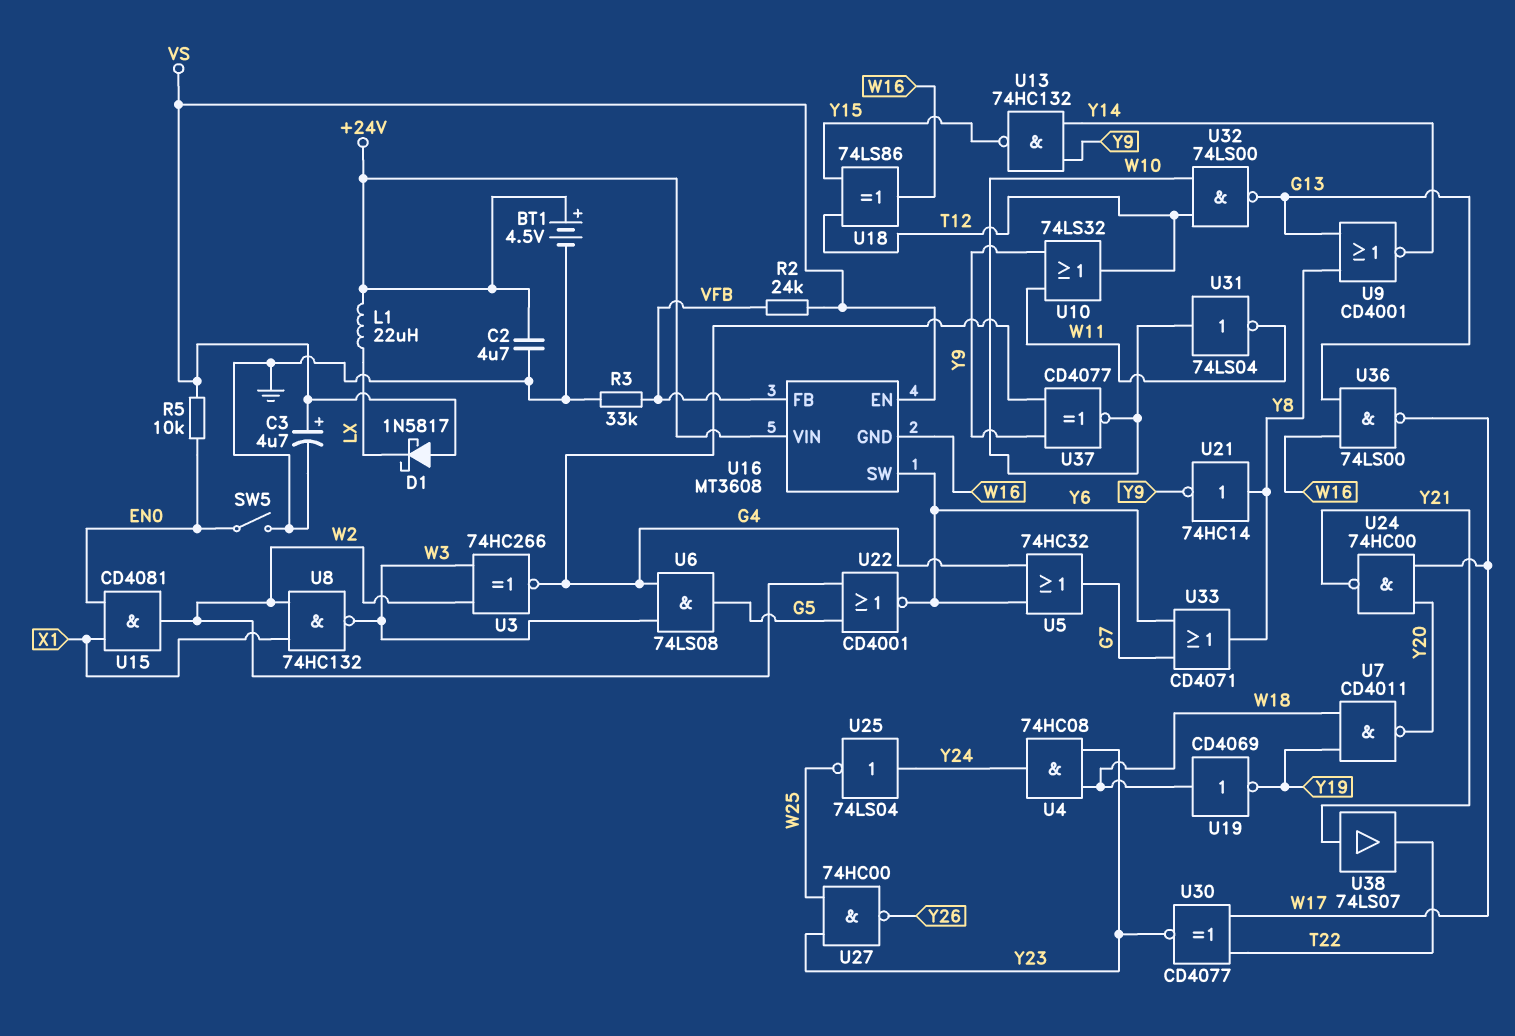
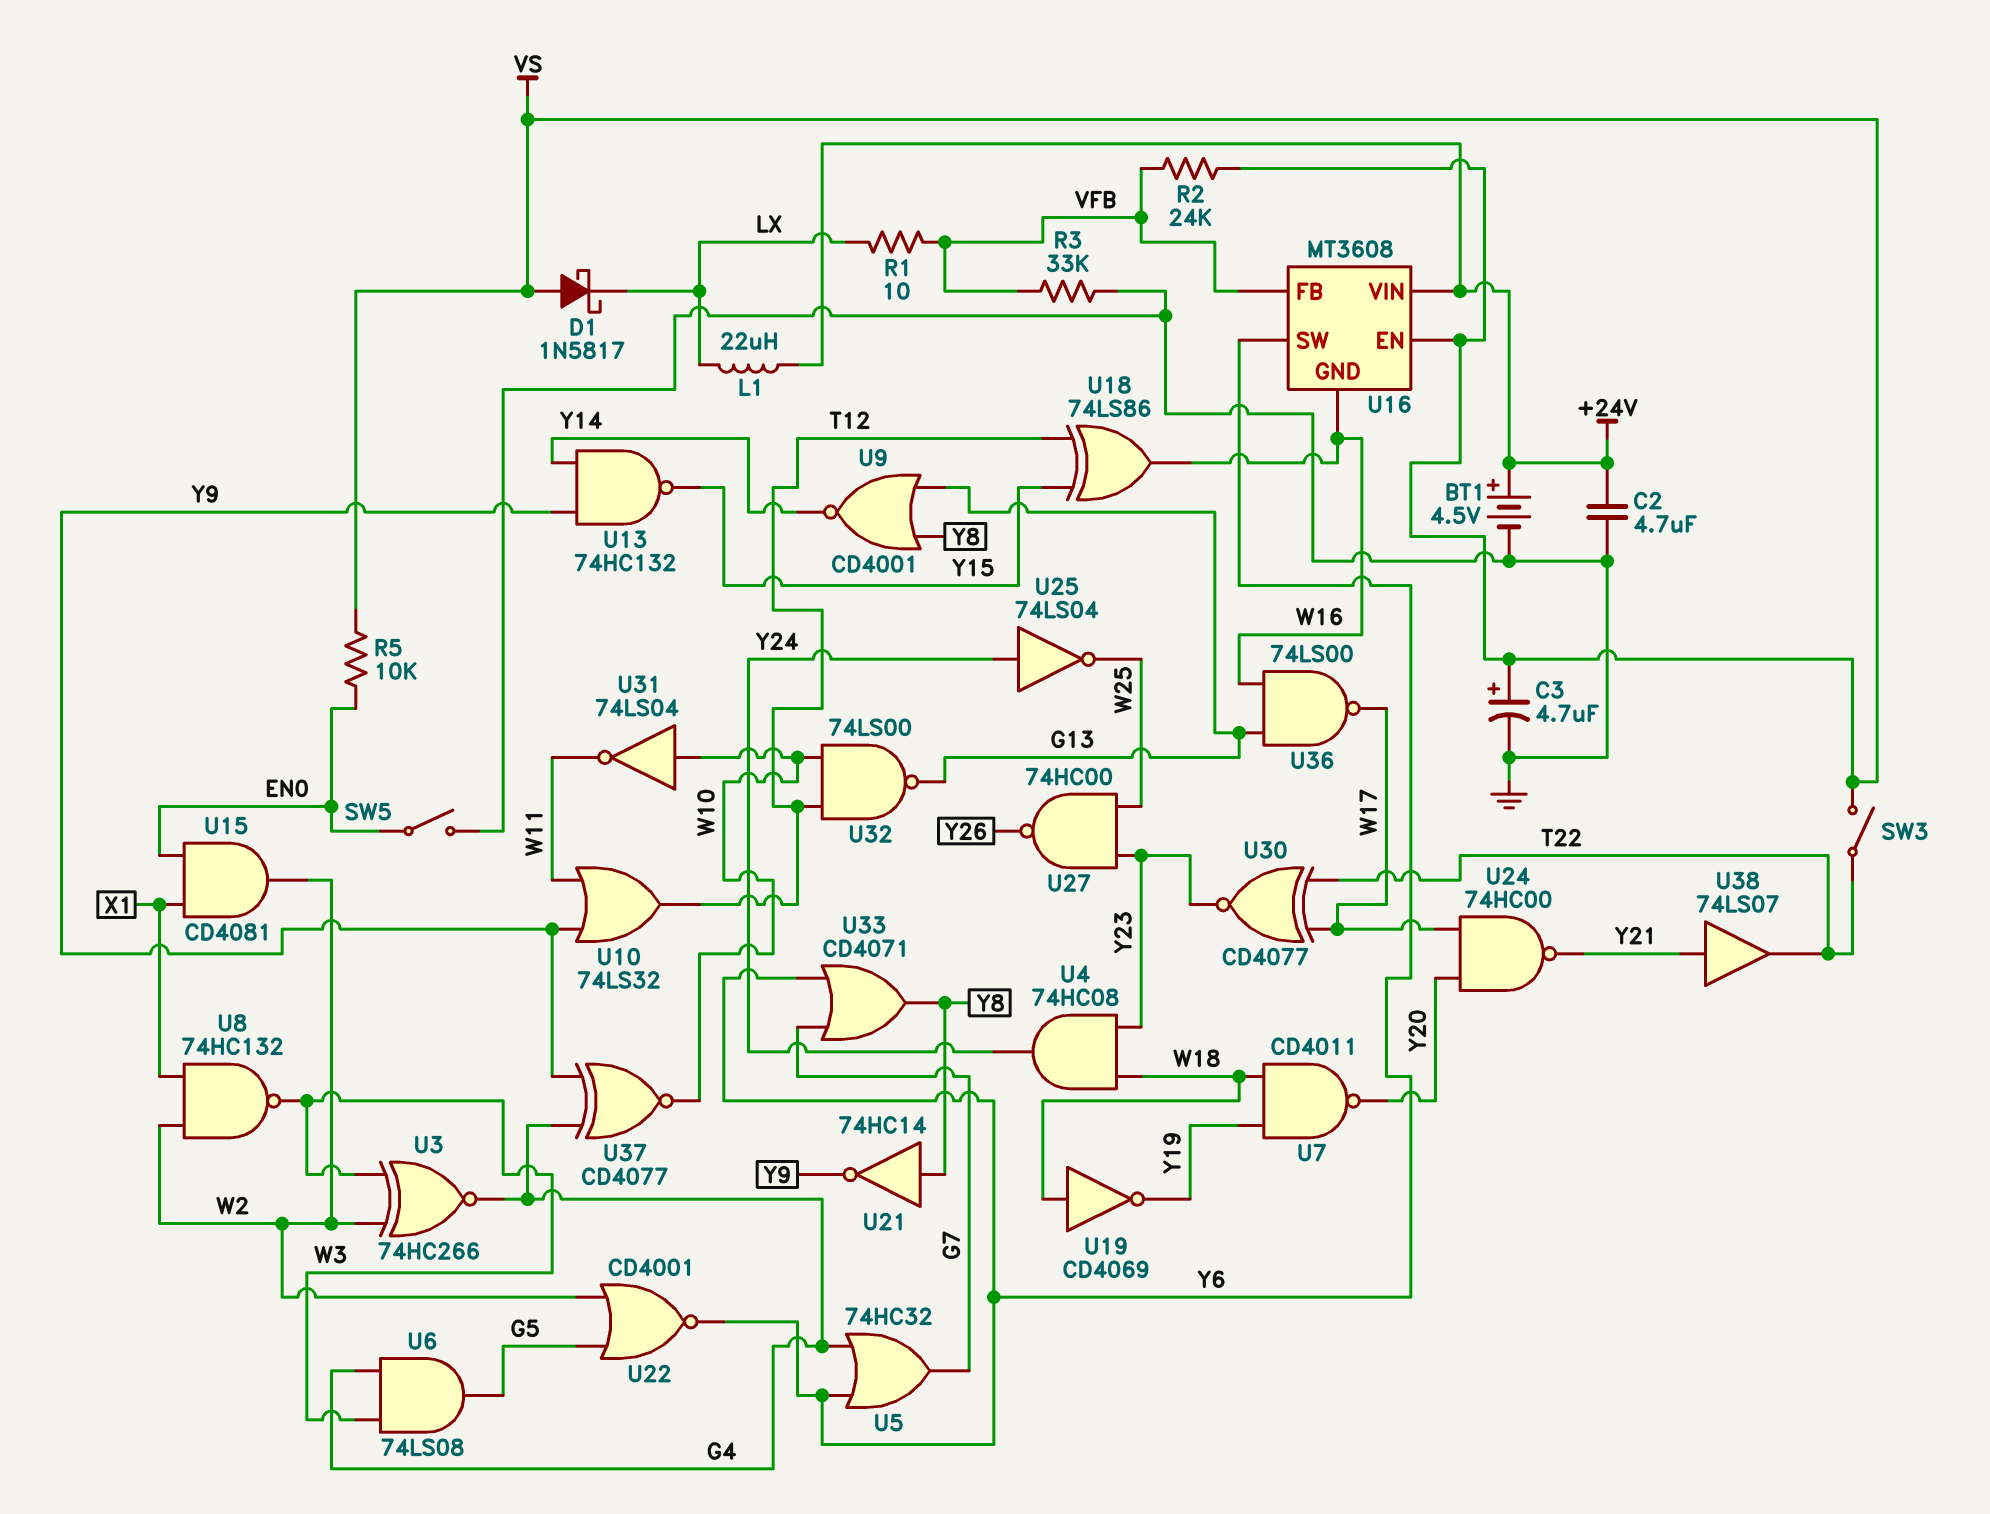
R1: none -> 10 (LX, VFB)
SW3: none -> switch (T22, VS)

